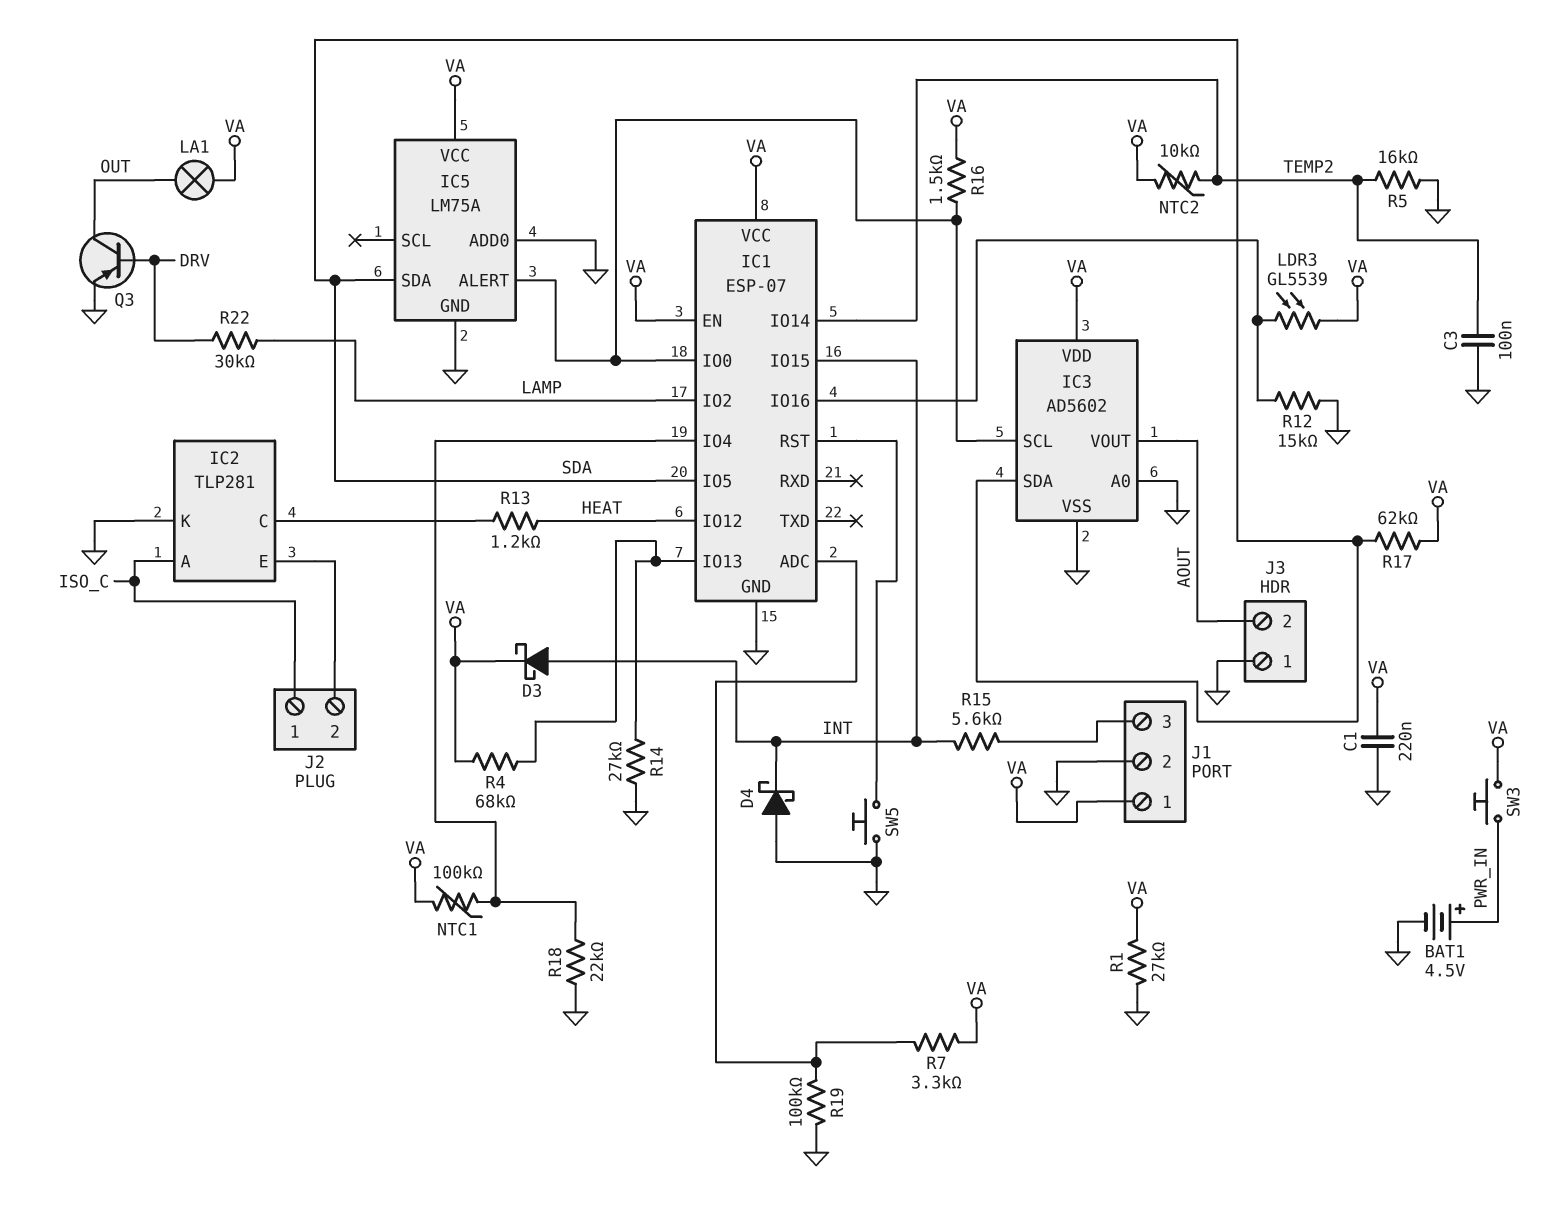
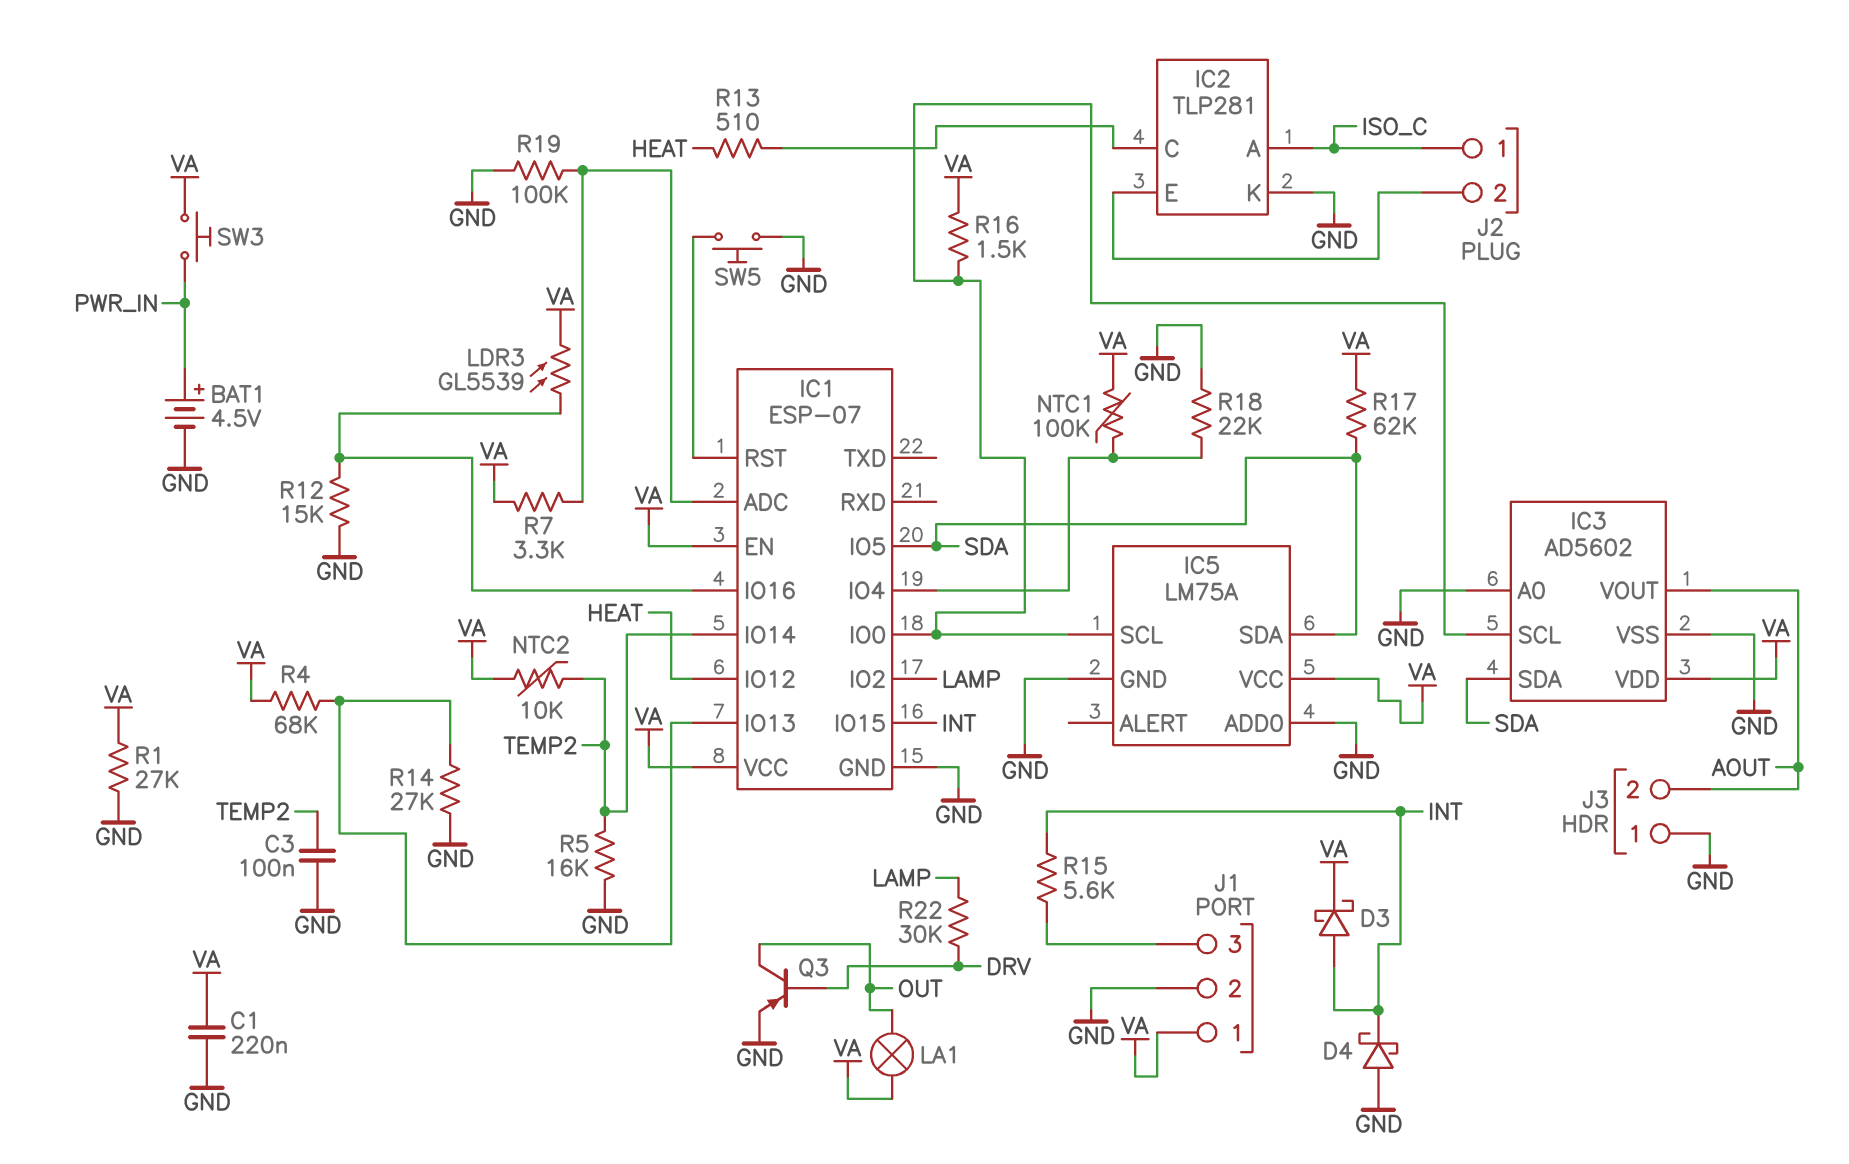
IC5 pin ALERT: IC1/IO0 -> none
IC5 pin SCL: none -> IC1/IO0
R13: 1.2k (HEAT, IC2/C) -> 510 (HEAT, IC2/C)

